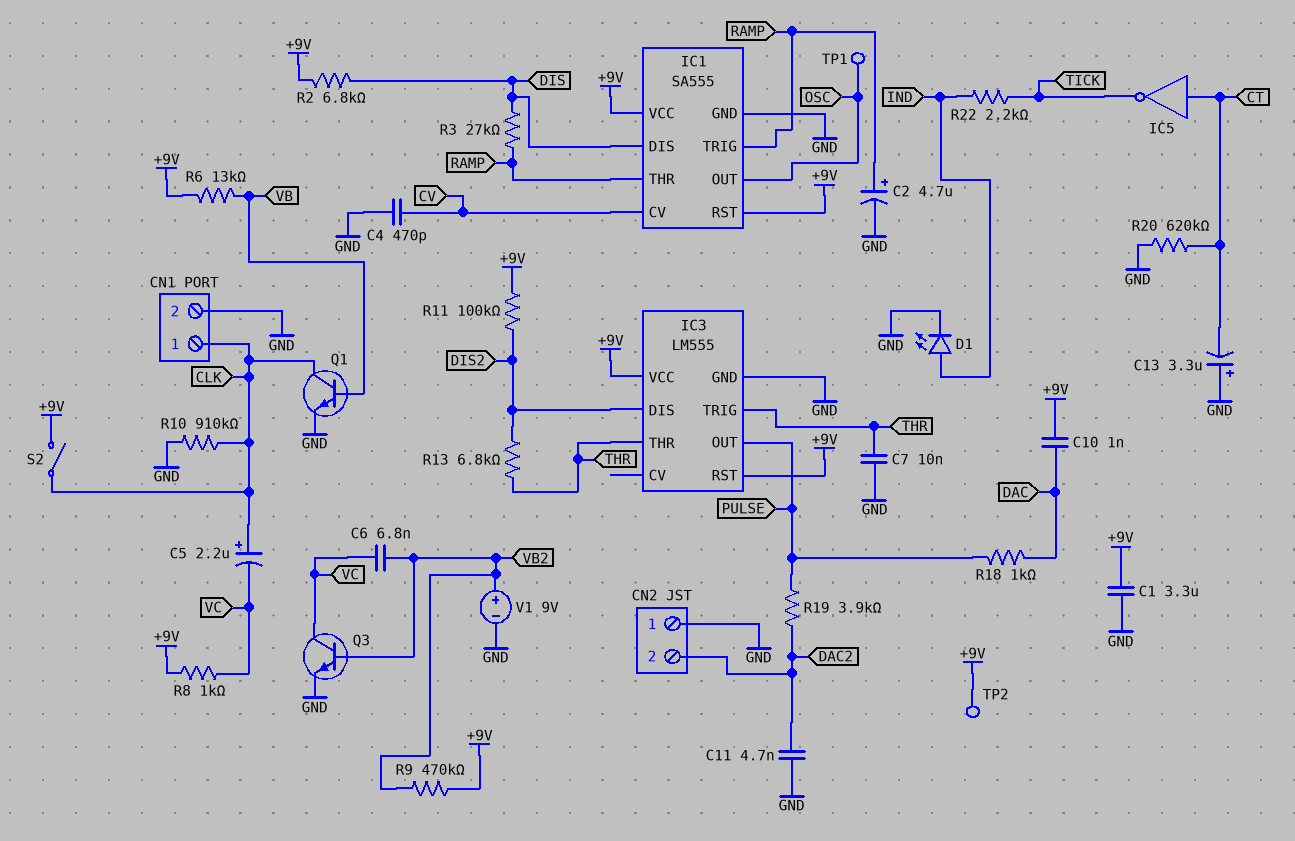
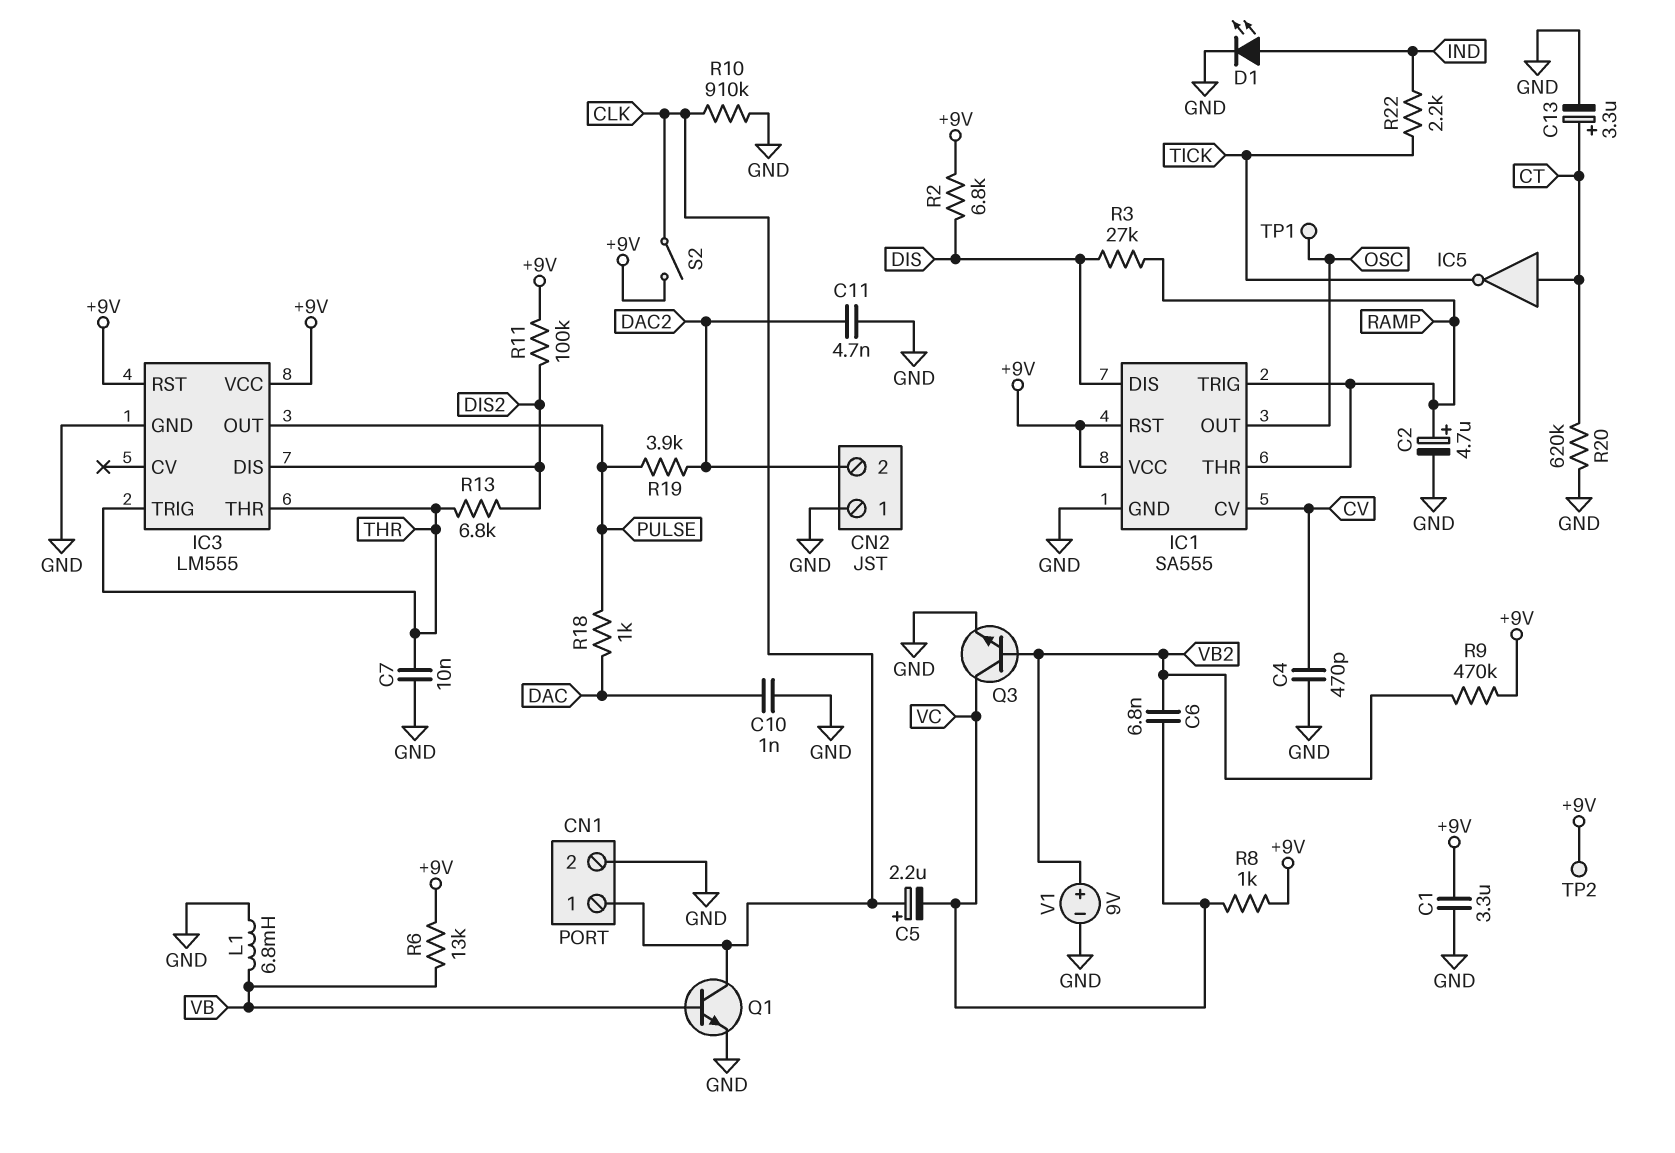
C10: 1nF (+9V, DAC) -> 1nF (DAC, GND)
C13: 3.3uF (plus GND, minus CT) -> 3.3uF (plus CT, minus GND)
L1: none -> 6.8mH (GND, VB)

